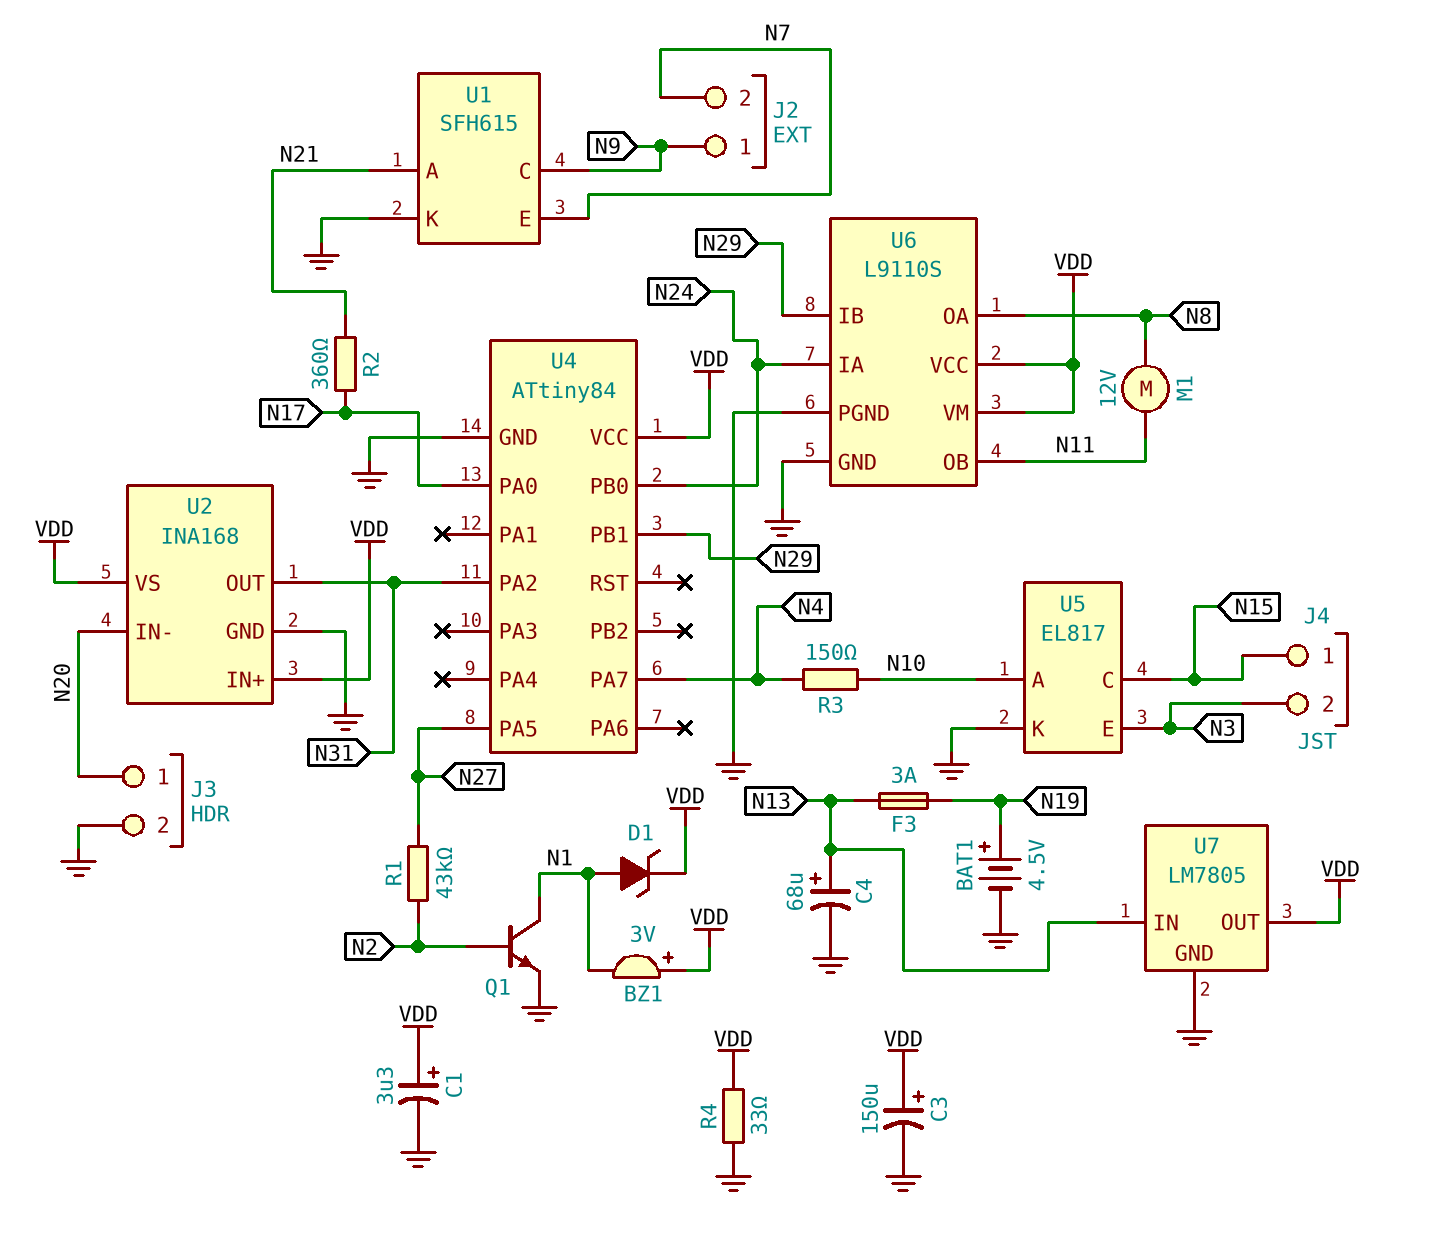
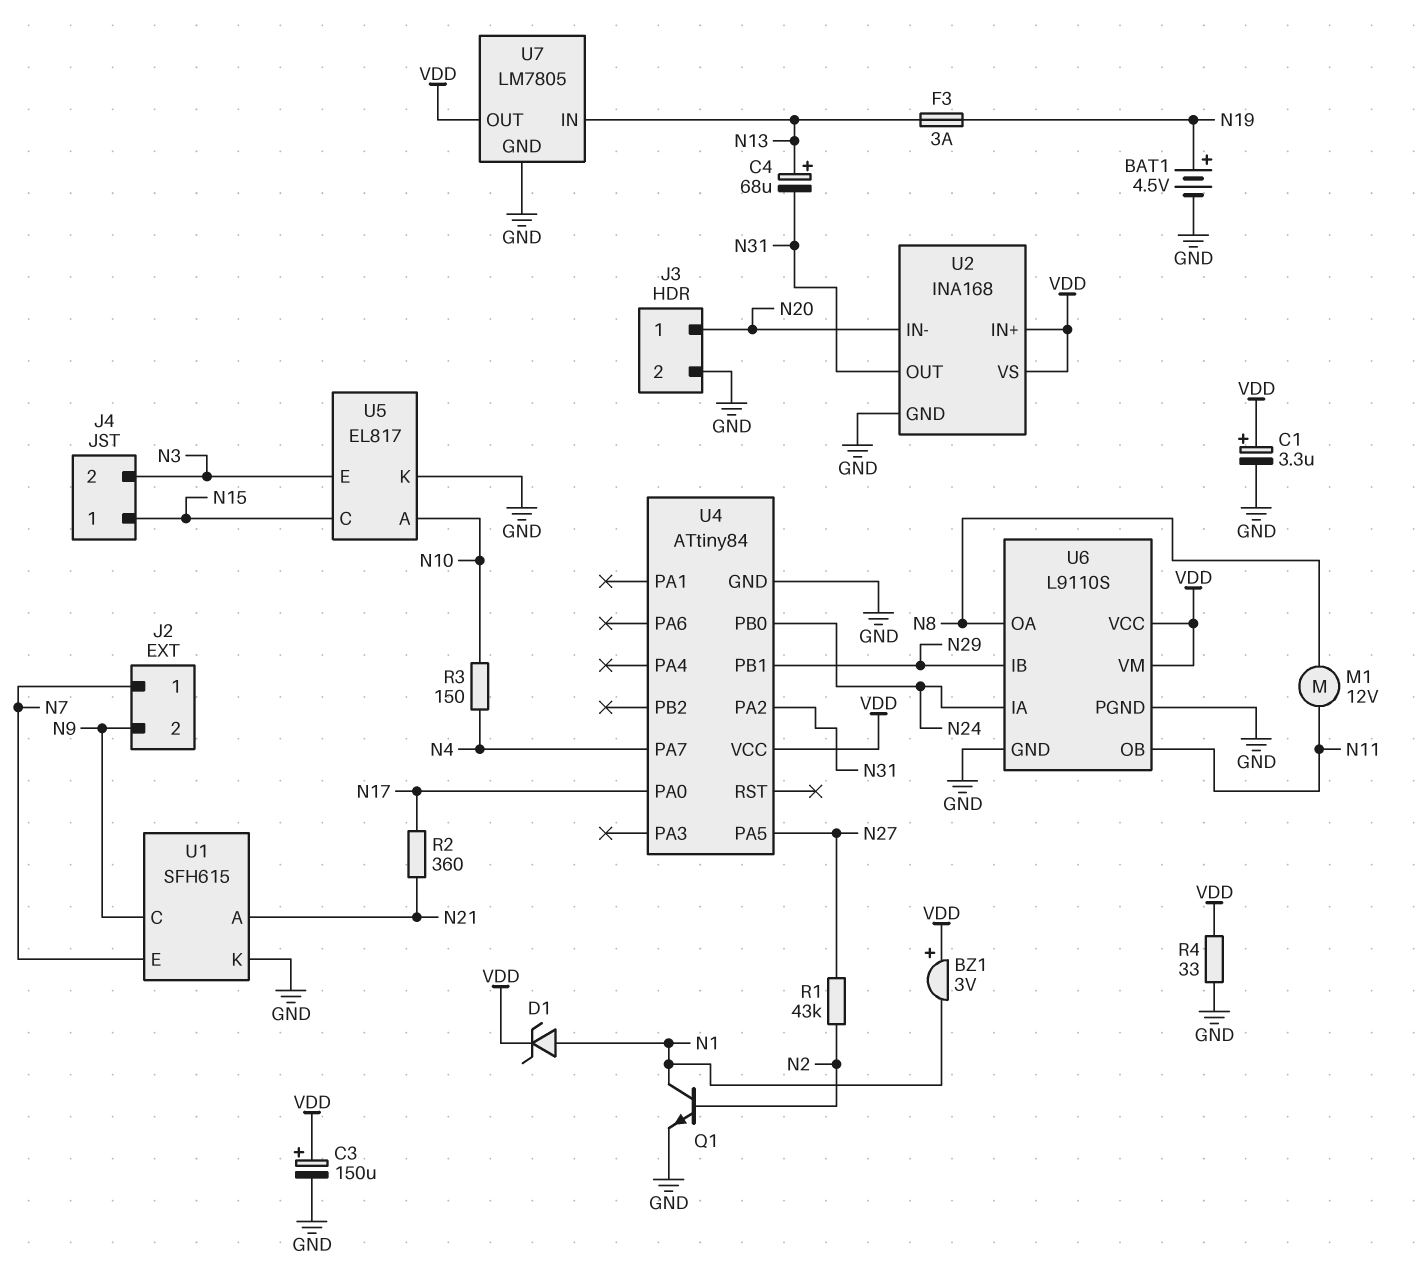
C4: 68uF (plus N13, minus GND) -> 68uF (plus N13, minus N31)
J2 pin 1: N9 -> N7
J2 pin 2: N7 -> N9

